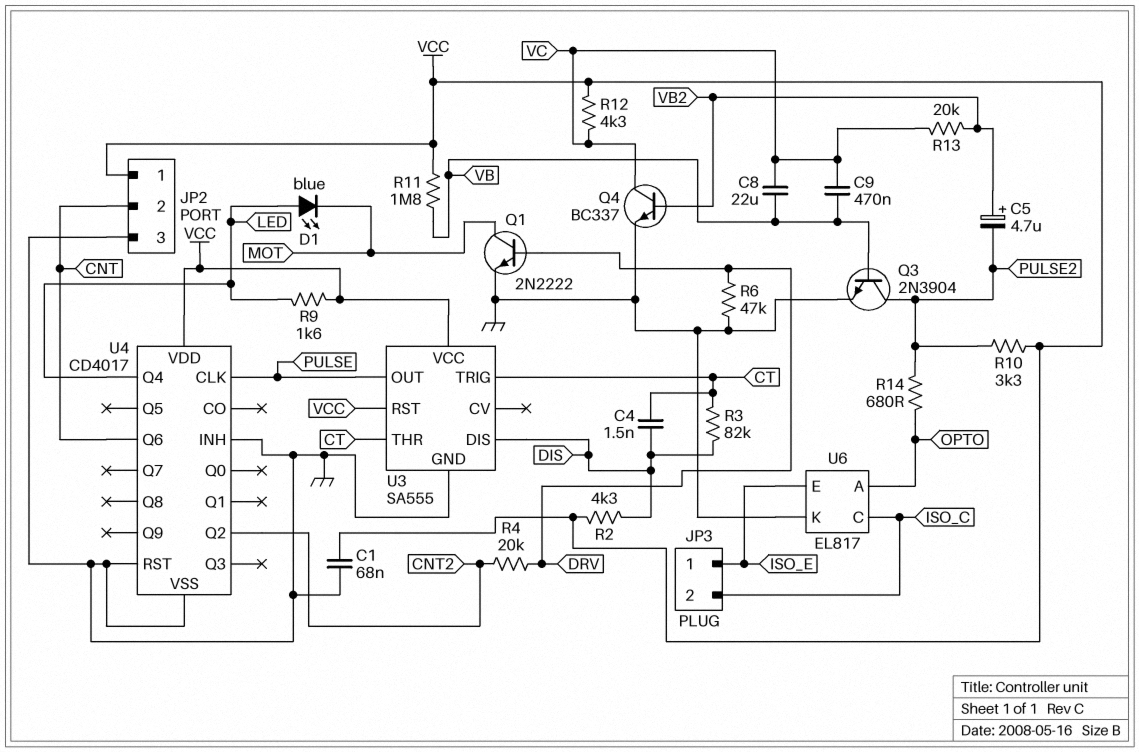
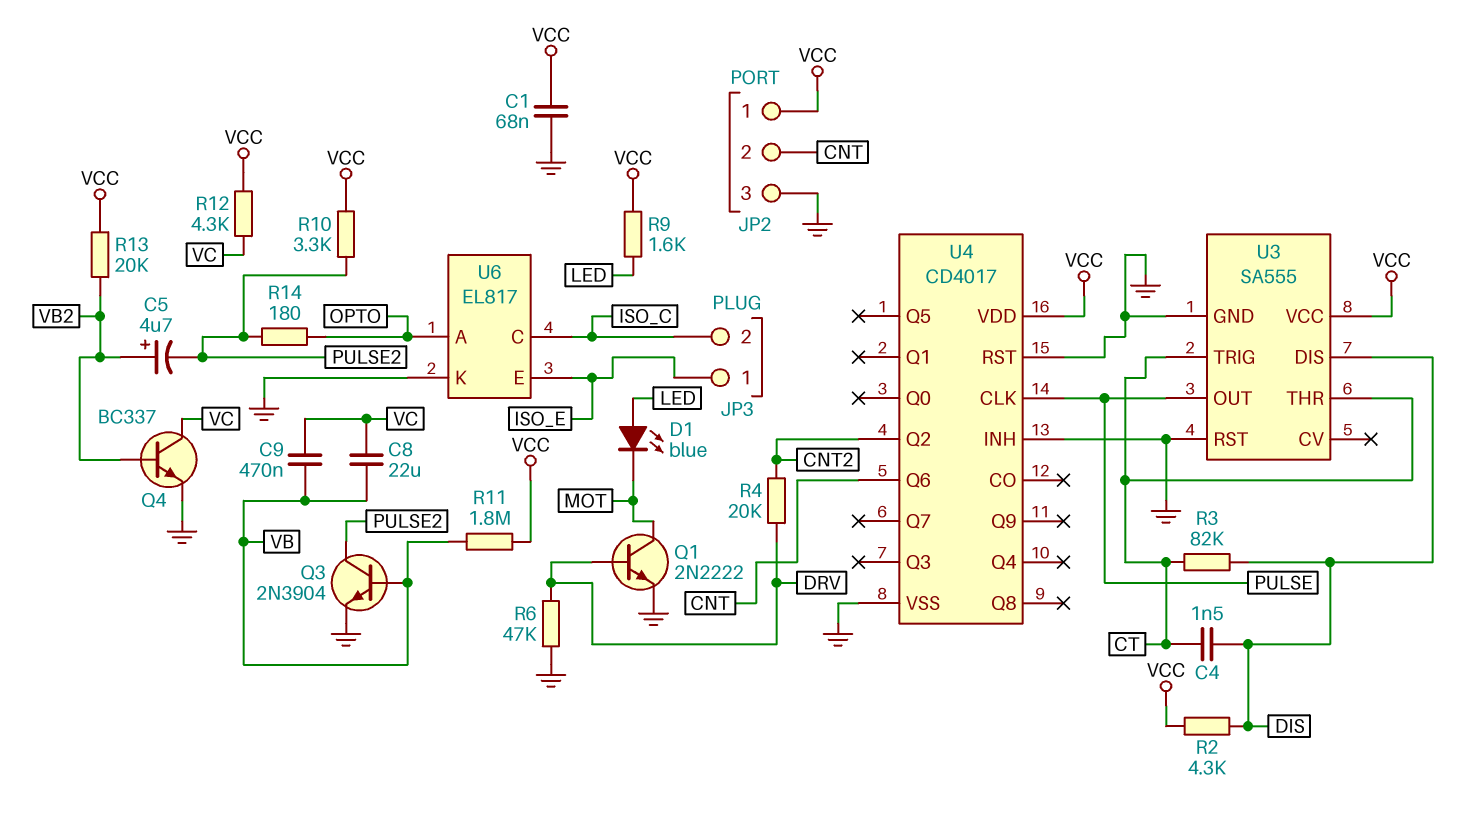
R13: 20k (VB2, VC) -> 20k (VB2, VCC)
R14: 680 (OPTO, PULSE2) -> 180 (OPTO, PULSE2)
U3 pin RST: VCC -> GND
U4 pin Q4: LED -> none

